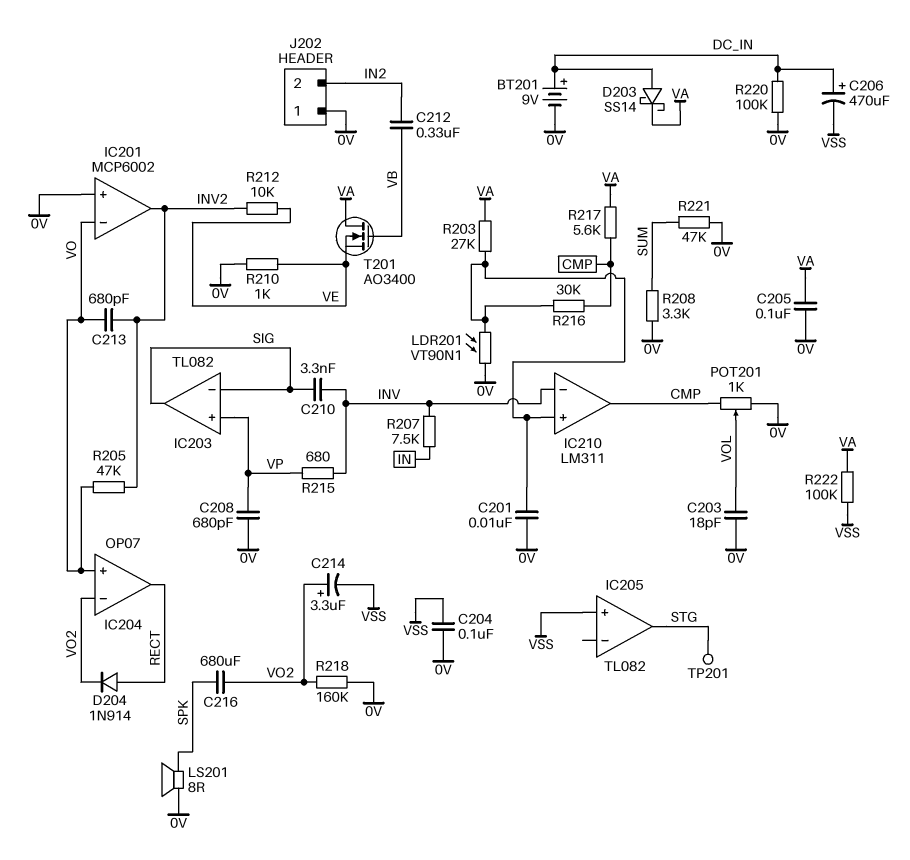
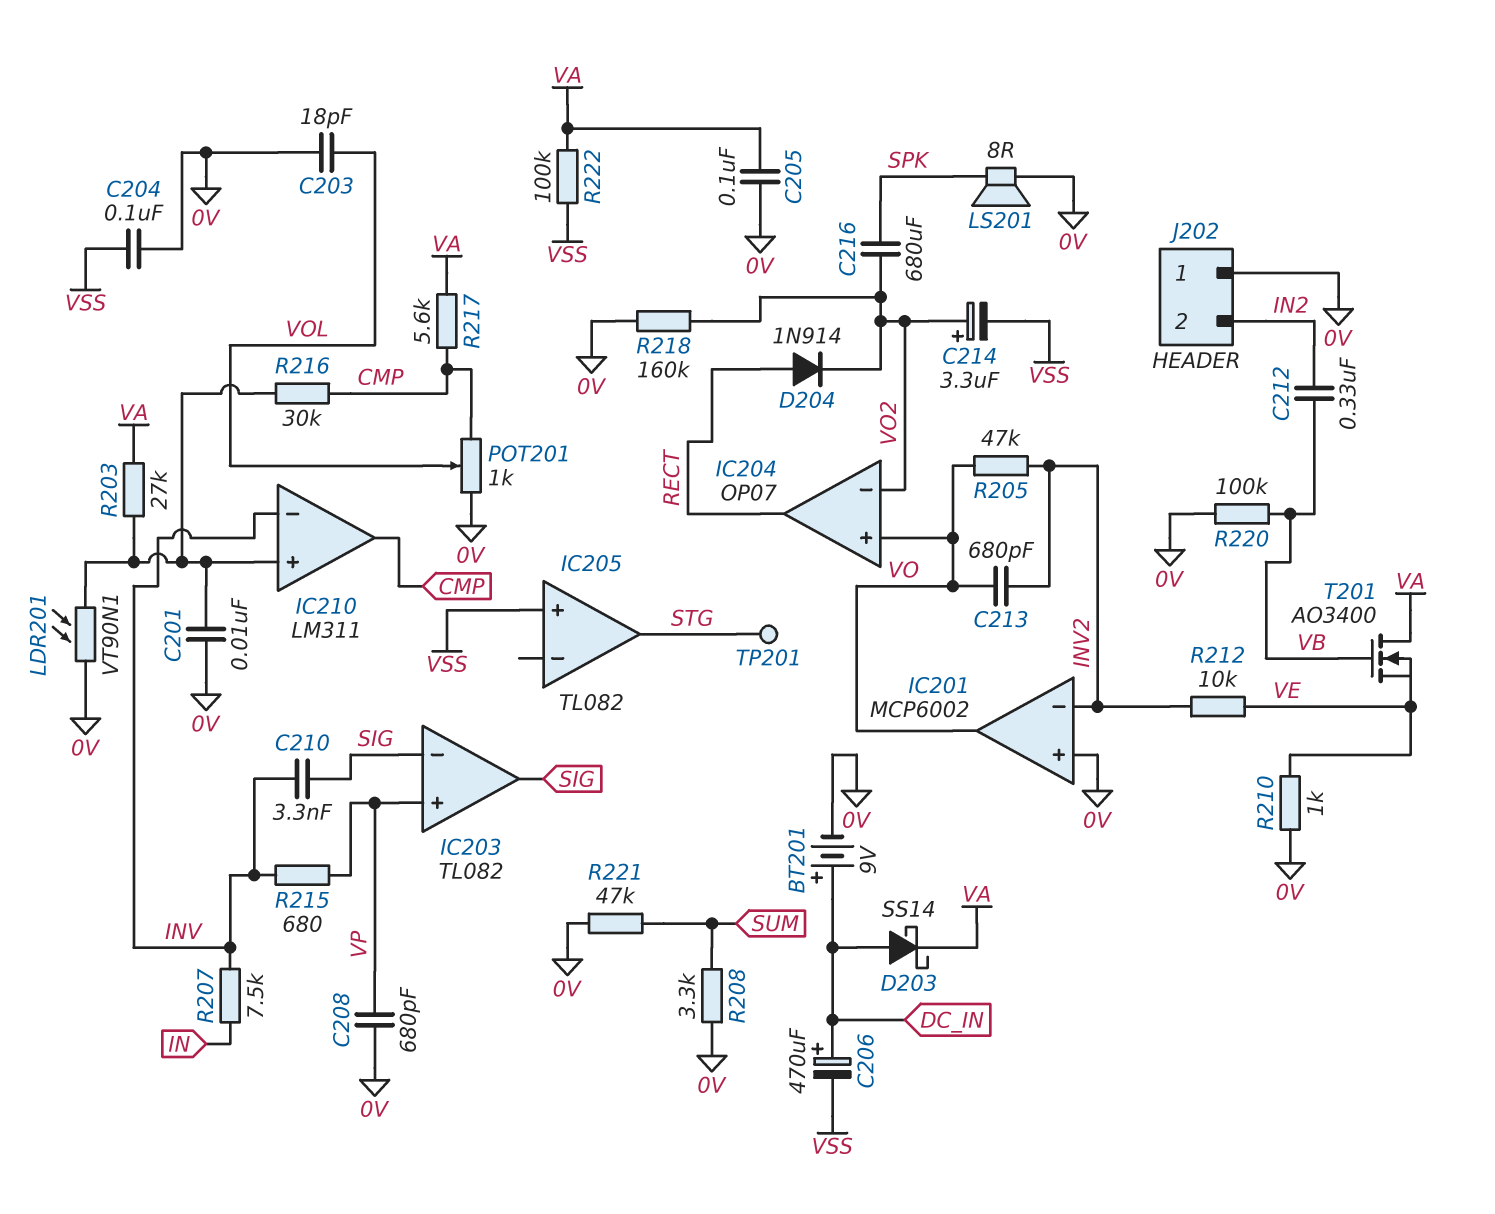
IC201 pin in-: VO -> INV2
IC201 pin out: INV2 -> VO
R220: 100k (0V, DC_IN) -> 100k (0V, VB)

